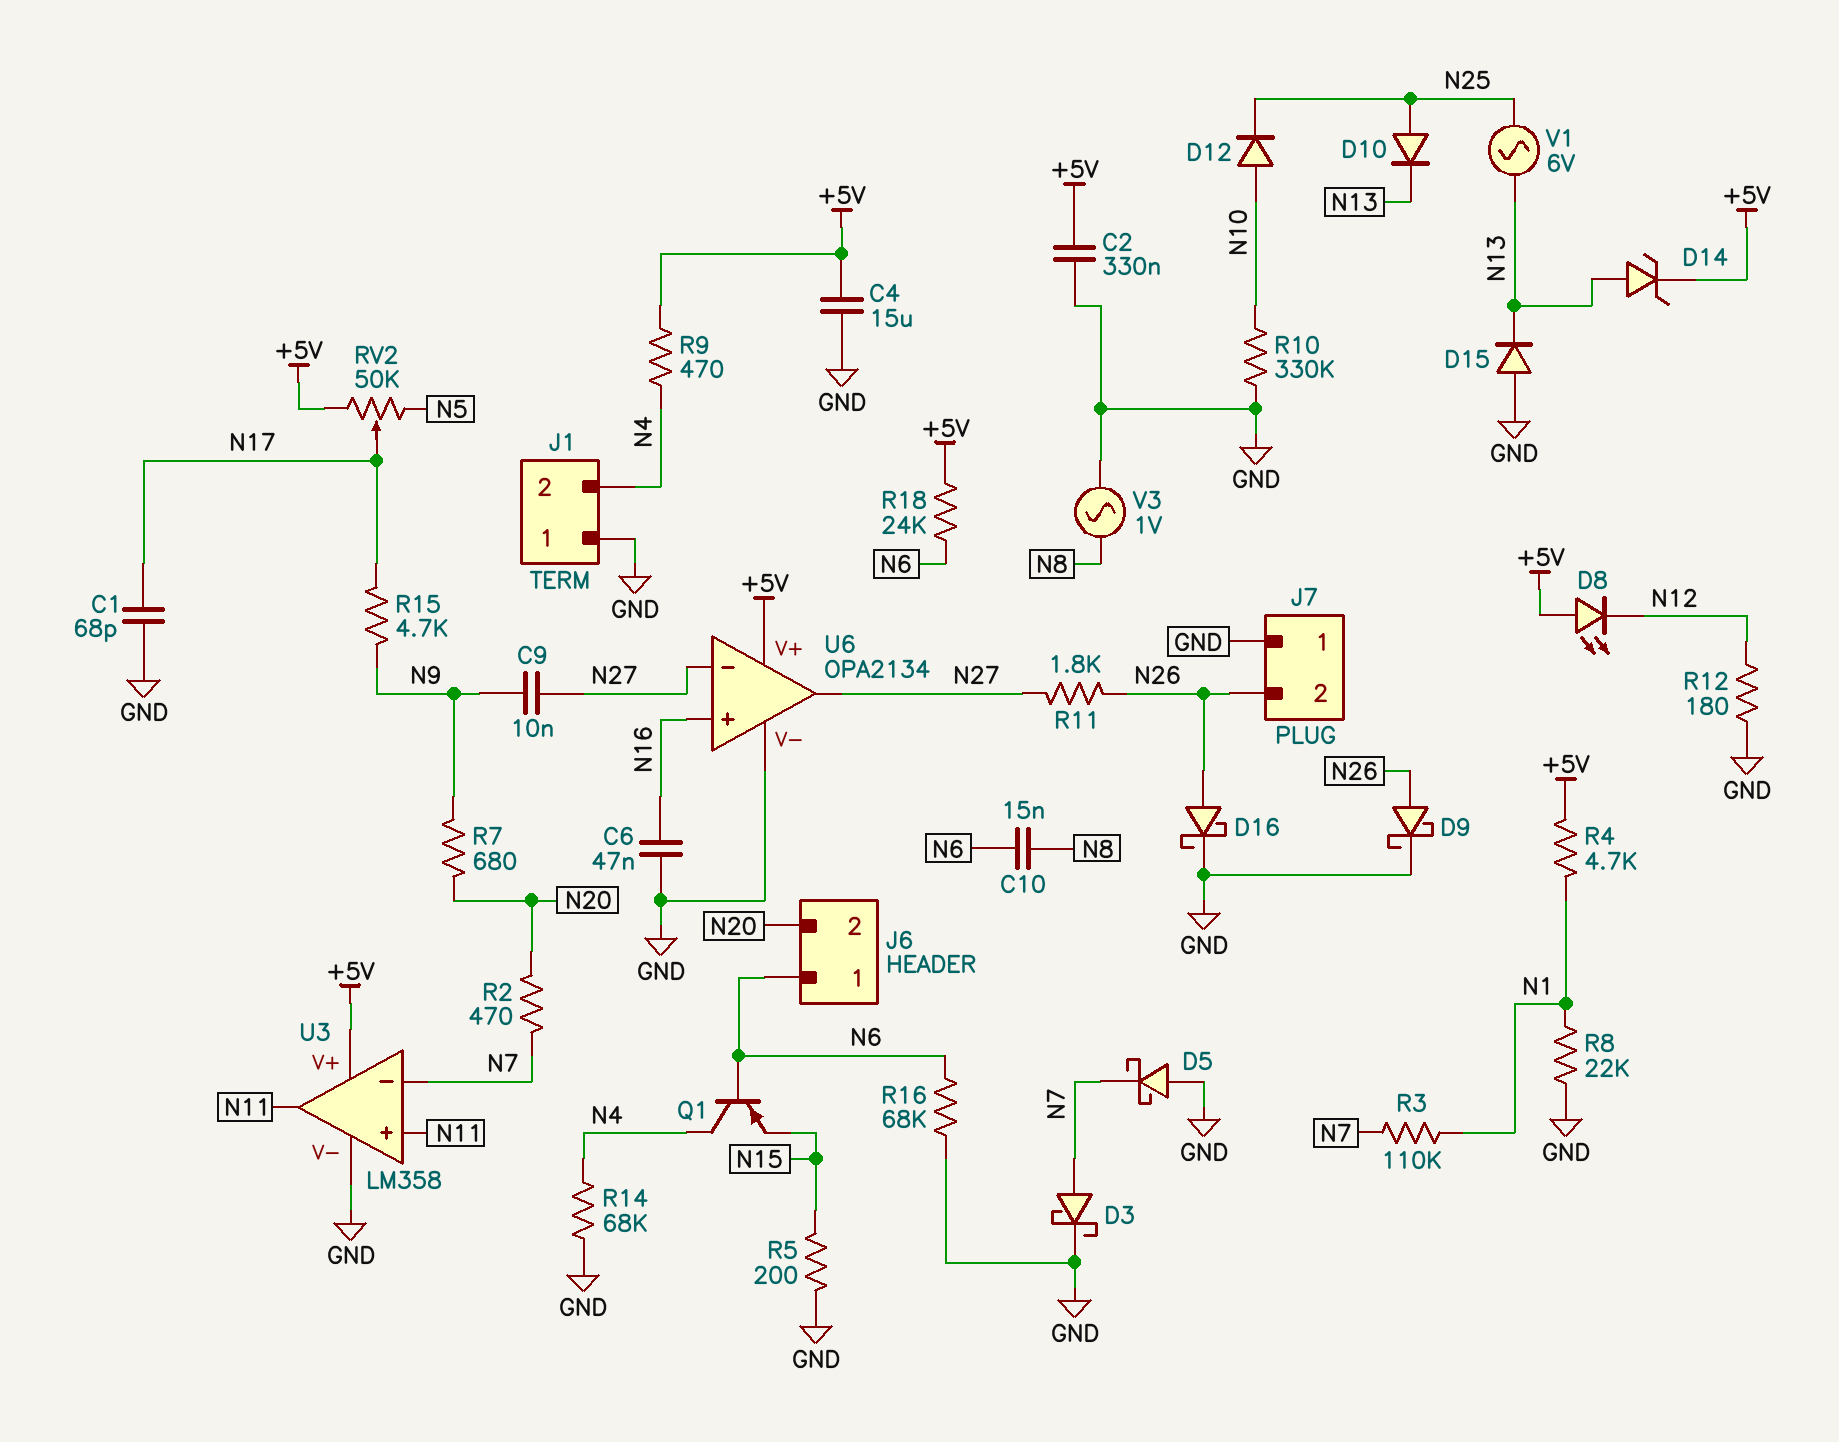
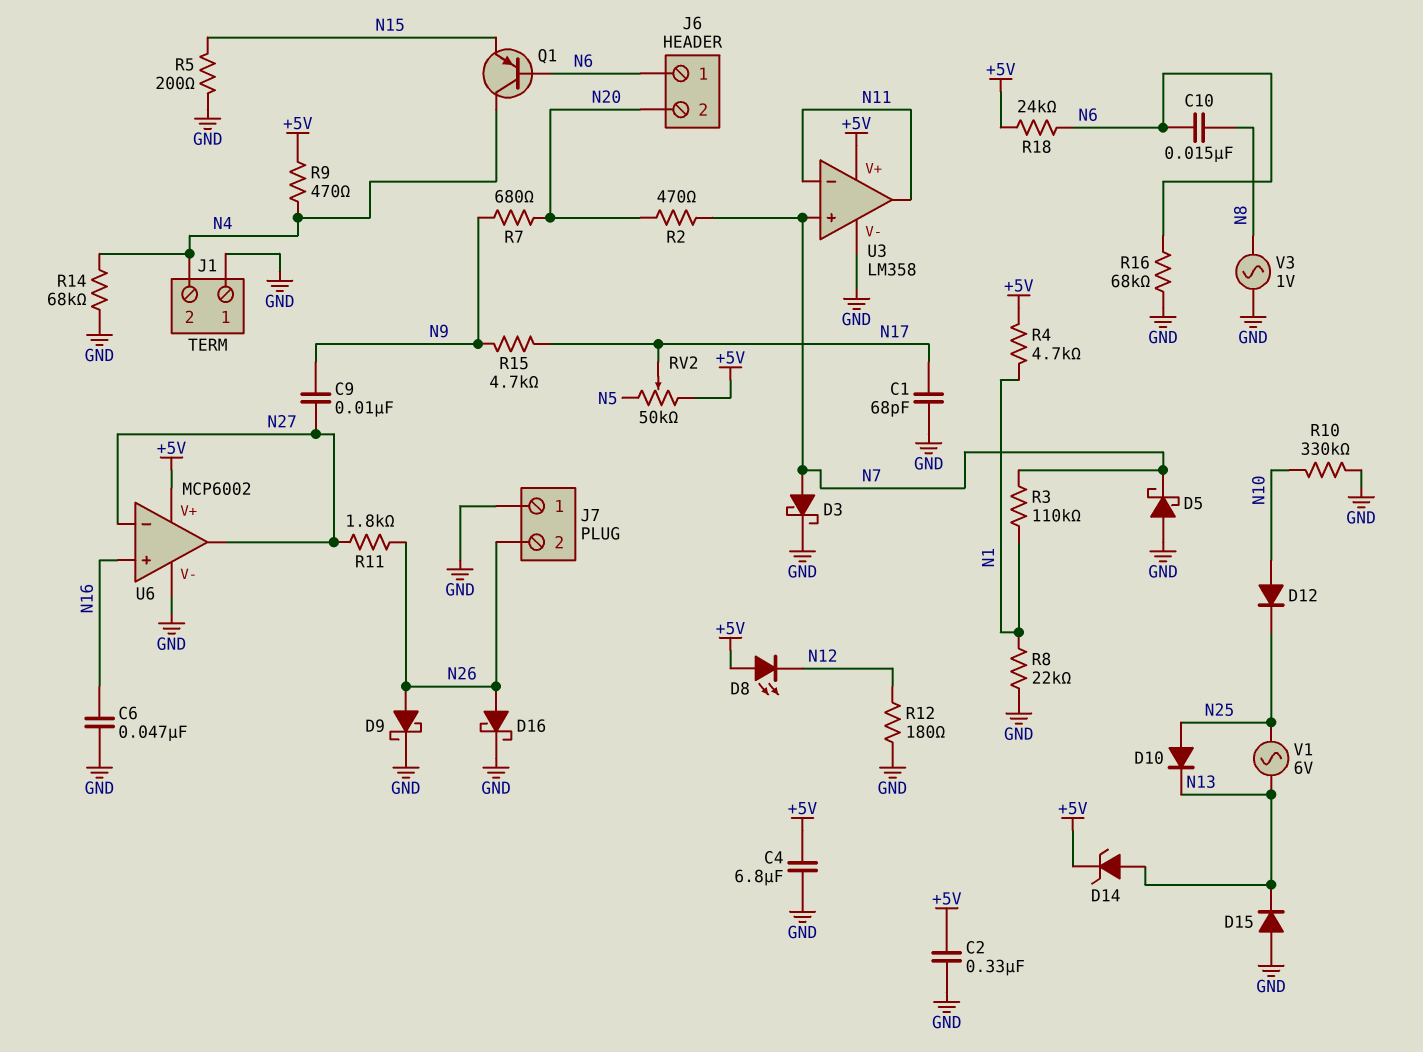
C4: 15uF (+5V, GND) -> 6.8uF (+5V, GND)
U3 pin in+: N11 -> N7
U3 pin in-: N7 -> N11
U6: OPA2134 -> MCP6002

